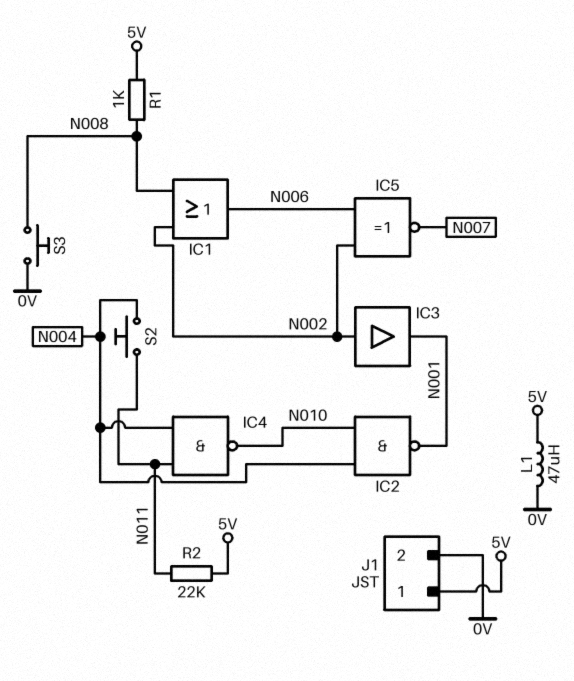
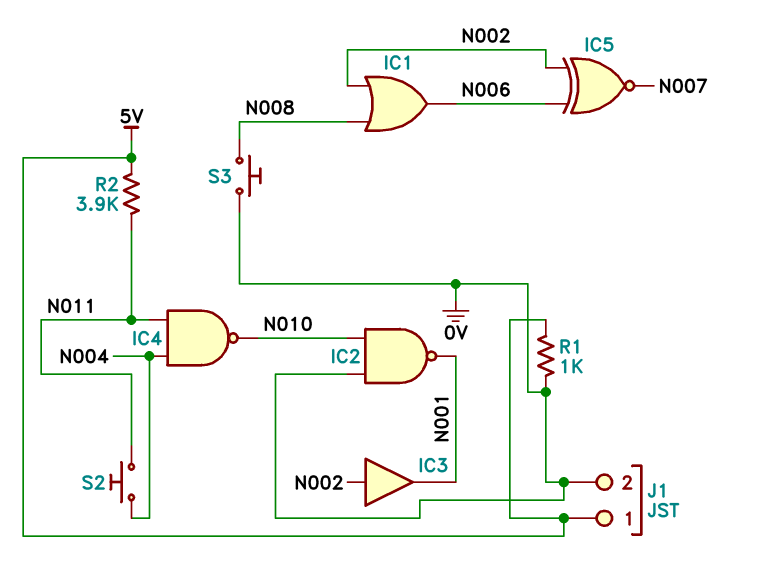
IC2: NAND (in N004, in N010, out N001) -> NAND (in 0V, in N010, out N001)
L1: 47uH (0V, 5V) -> none
R1: 1k (5V, N008) -> 1k (0V, 5V)
R2: 22k (5V, N011) -> 3.9k (5V, N011)

